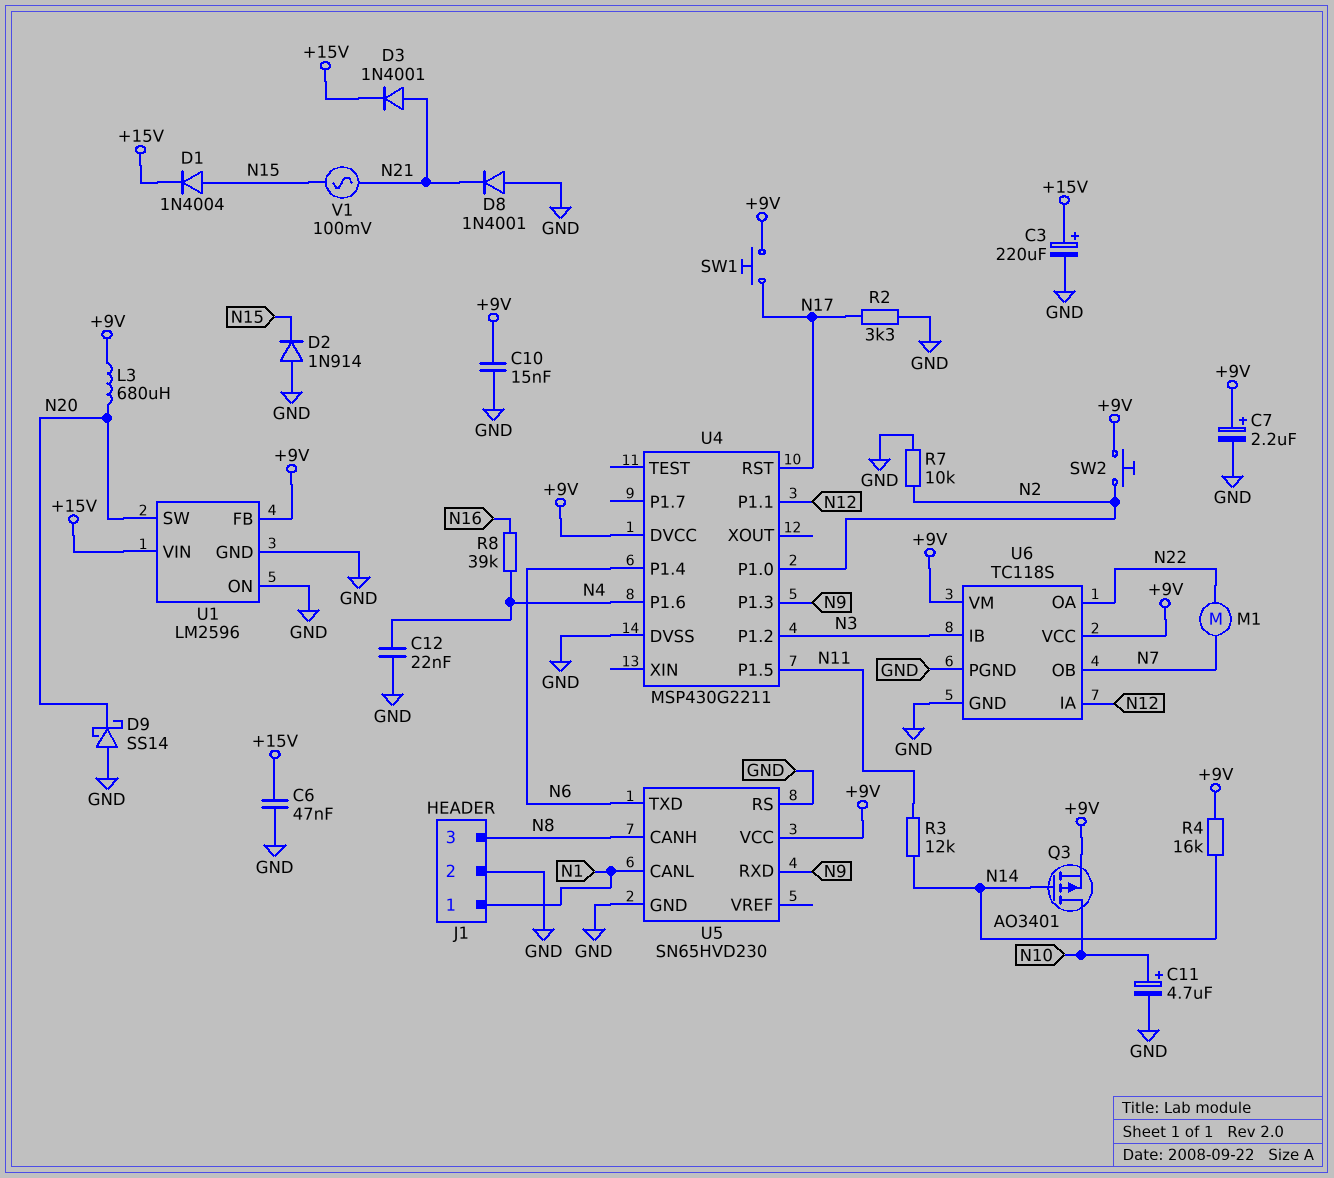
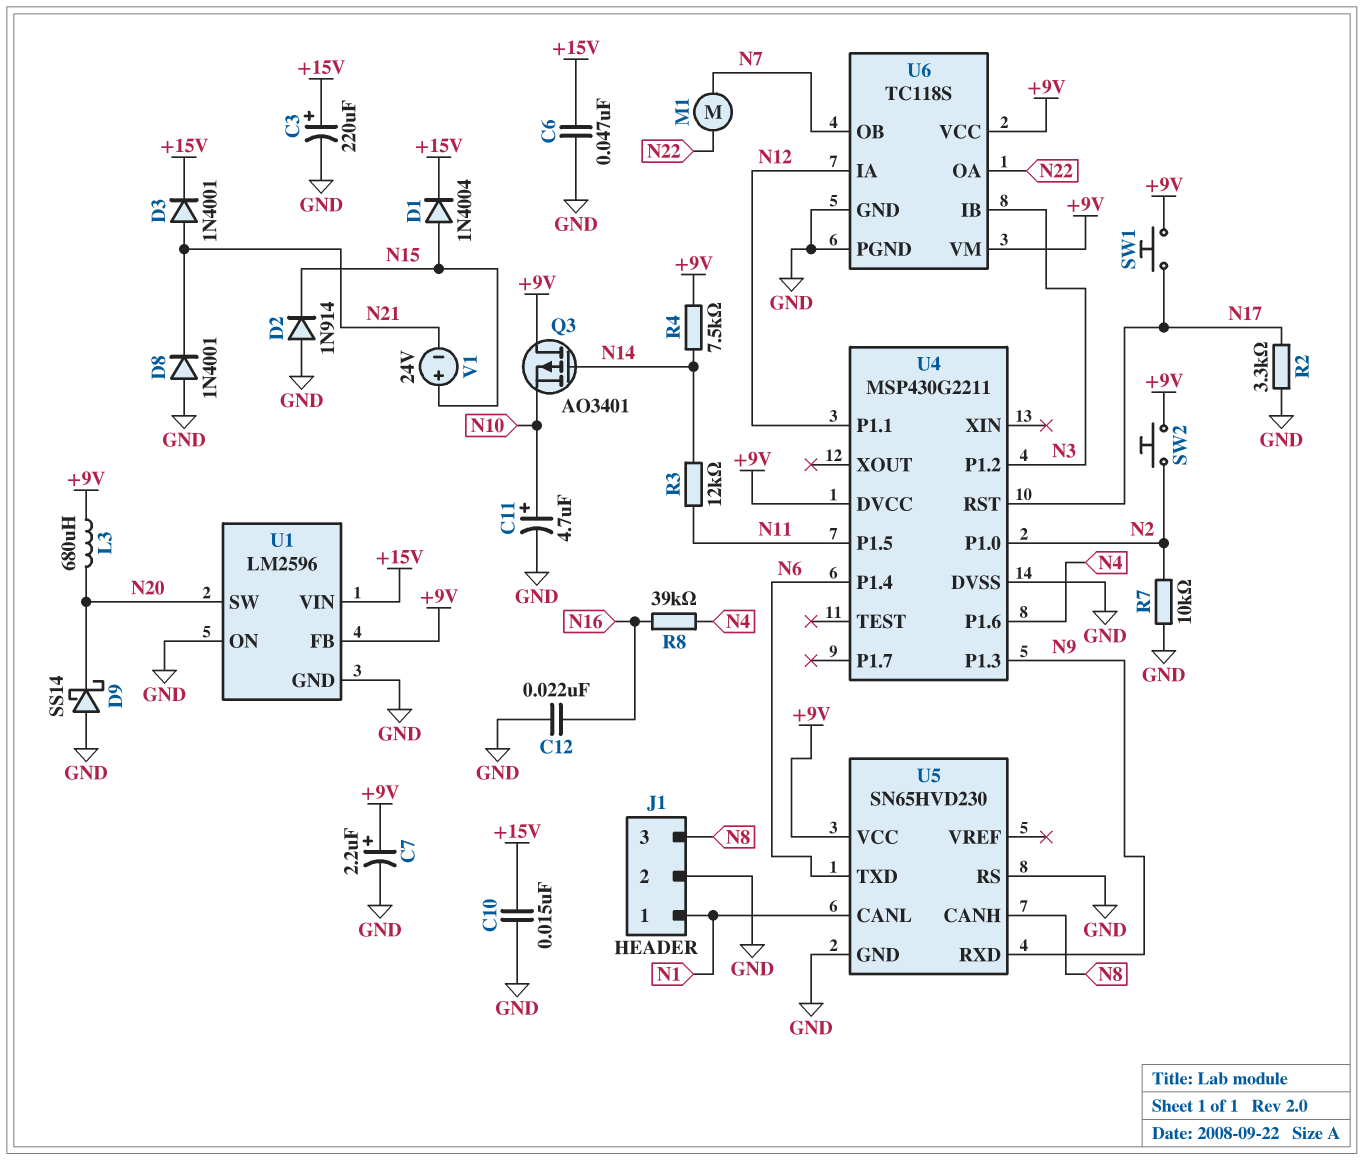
C10: 15nF (+9V, GND) -> 15nF (+15V, GND)
C12: 22nF (GND, N4) -> 22nF (GND, N16)
Q3: PMOS AO3401 (G N14, D N10, S +9V) -> PMOS AO3401 (G N14, D +9V, S N10)
R4: 16k (+9V, N14) -> 7.5k (+9V, N14)
V1: AC 100mV (N15, N21) -> 24V (plus N15, minus N21)

